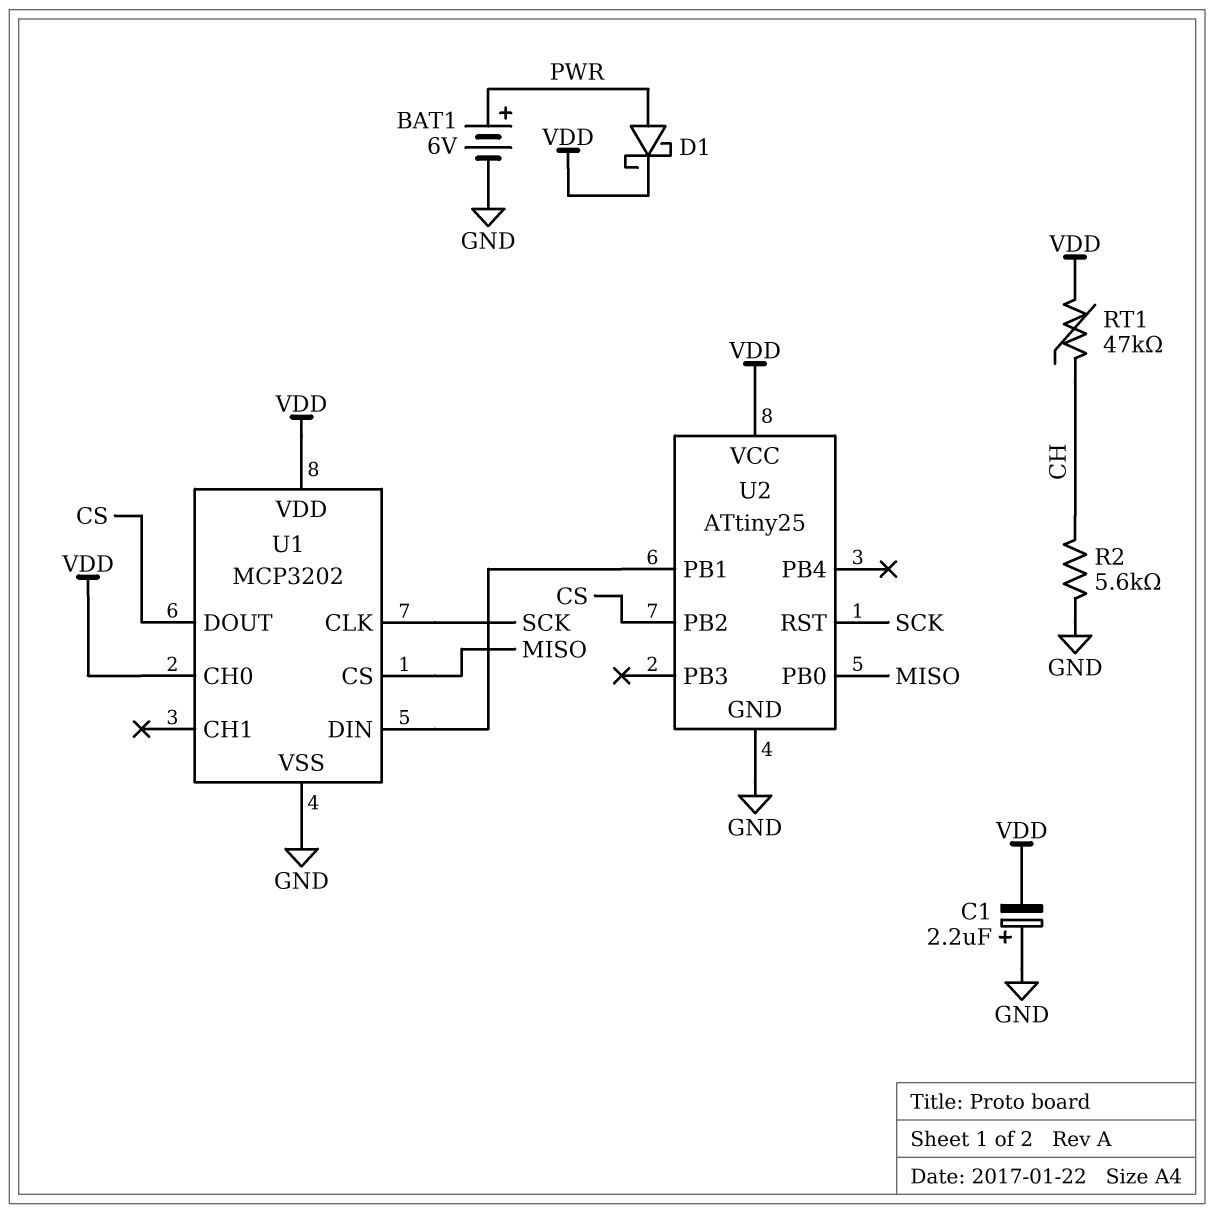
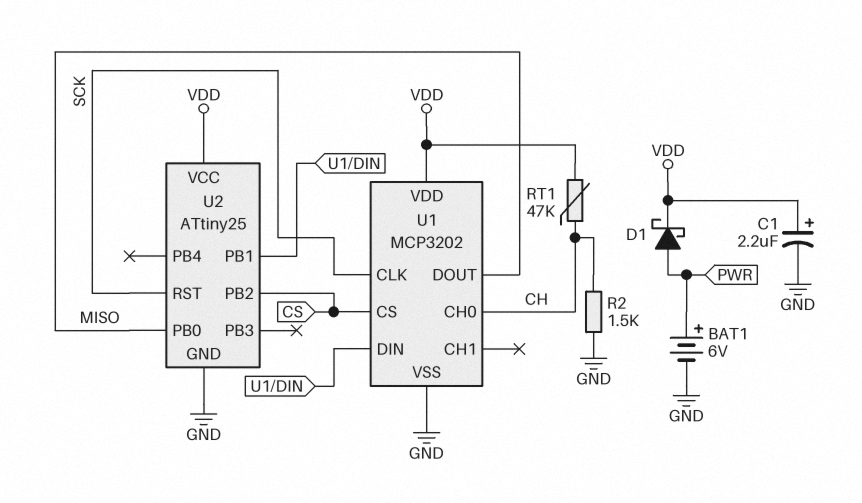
C1: 2.2uF (plus GND, minus VDD) -> 2.2uF (plus VDD, minus GND)
R2: 5.6k (CH, GND) -> 1.5k (CH, GND)
U1 pin CH0: VDD -> CH
U1 pin CS: MISO -> CS
U1 pin DOUT: CS -> MISO

